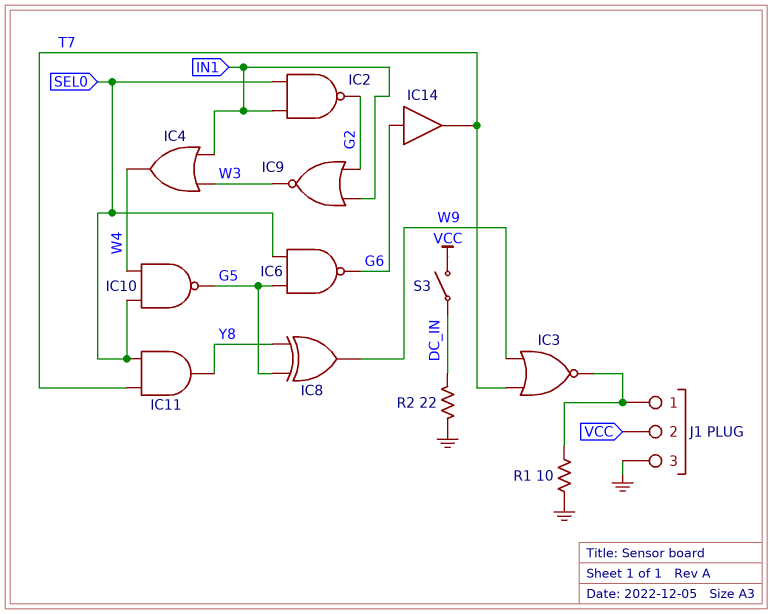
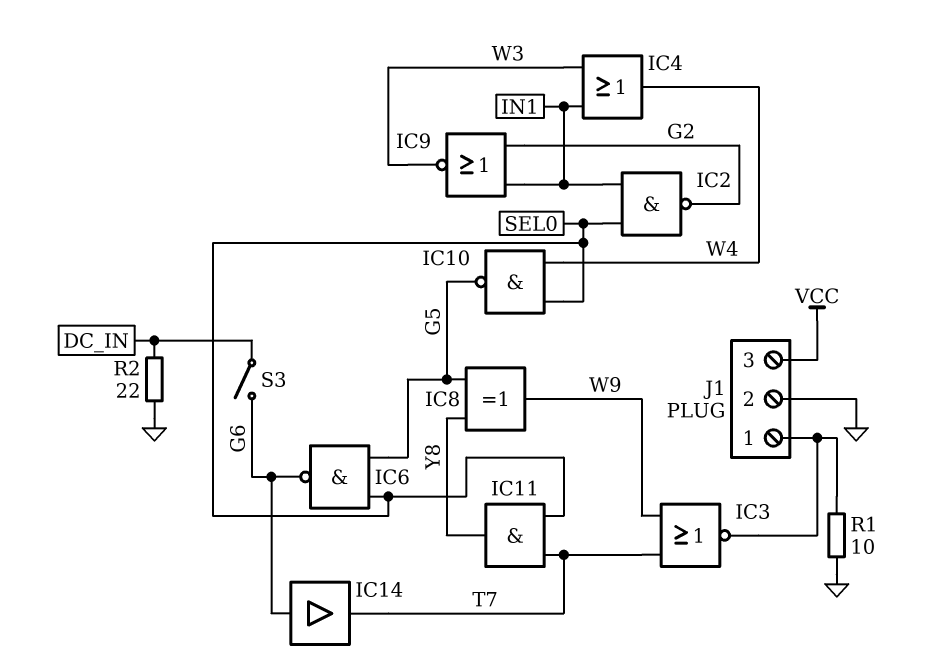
J1 pin 2: VCC -> GND
J1 pin 3: GND -> VCC
S3: switch (DC_IN, VCC) -> switch (DC_IN, G6)

